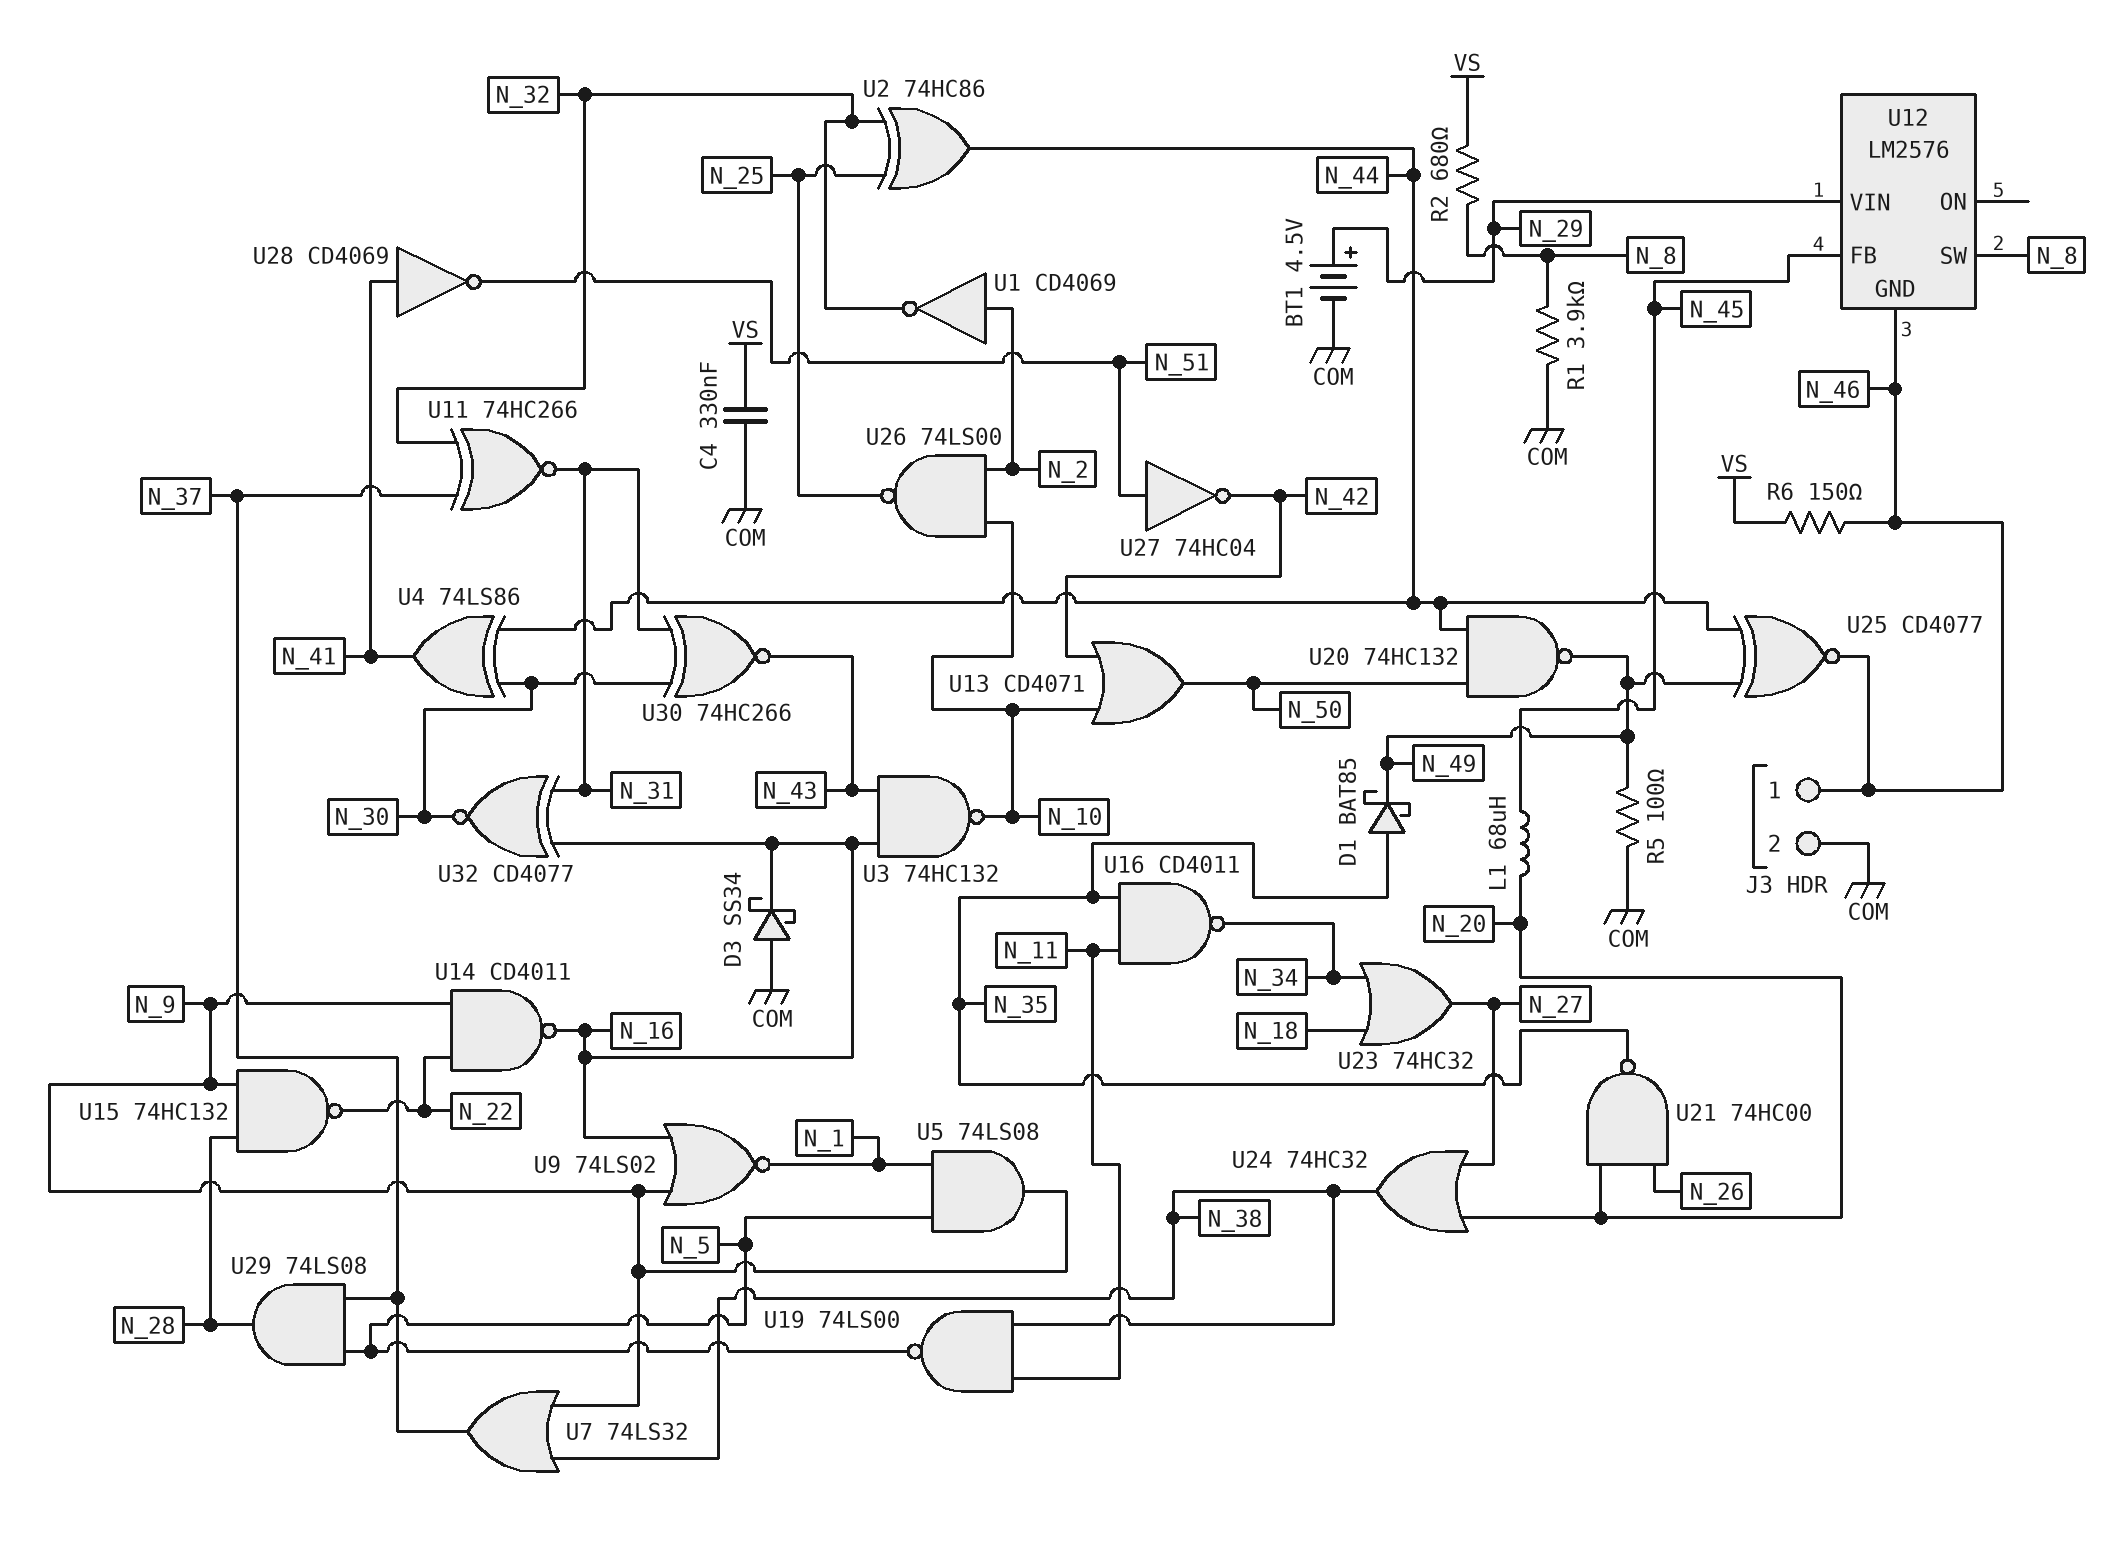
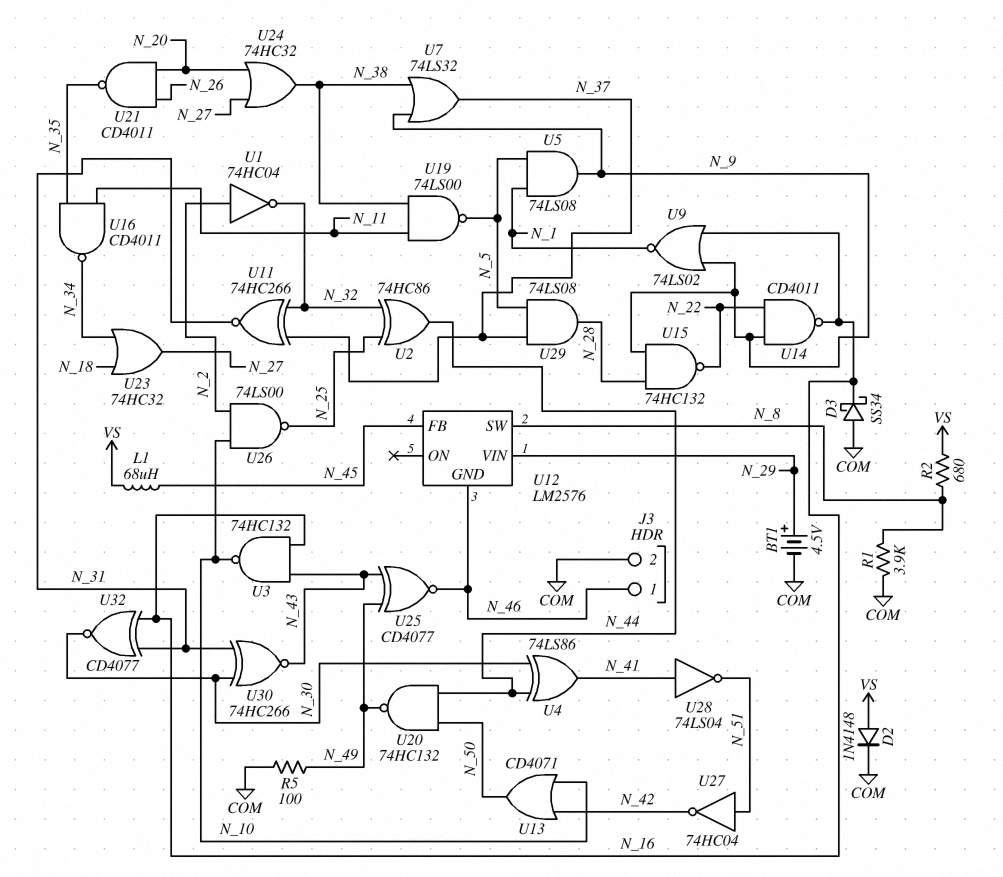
C4: 330nF (COM, VS) -> none
D1: schottky BAT85 (A N_35, K N_49) -> none
D2: none -> diode 1N4148 (A VS, K COM)
L1: 68uH (N_20, N_45) -> 68uH (N_45, VS)
R6: 150 (N_46, VS) -> none
U1: NOT CD4069 (in N_2, out N_32) -> NOT 74HC04 (in N_2, out N_32)
U21: NAND 74HC00 (in N_20, in N_26, out N_35) -> NAND CD4011 (in N_20, in N_26, out N_35)
U25: XNOR CD4077 (in N_44, in N_49, out N_46) -> XNOR CD4077 (in N_43, in N_49, out N_46)
U28: NOT CD4069 (in N_41, out N_51) -> NOT 74LS04 (in N_41, out N_51)

